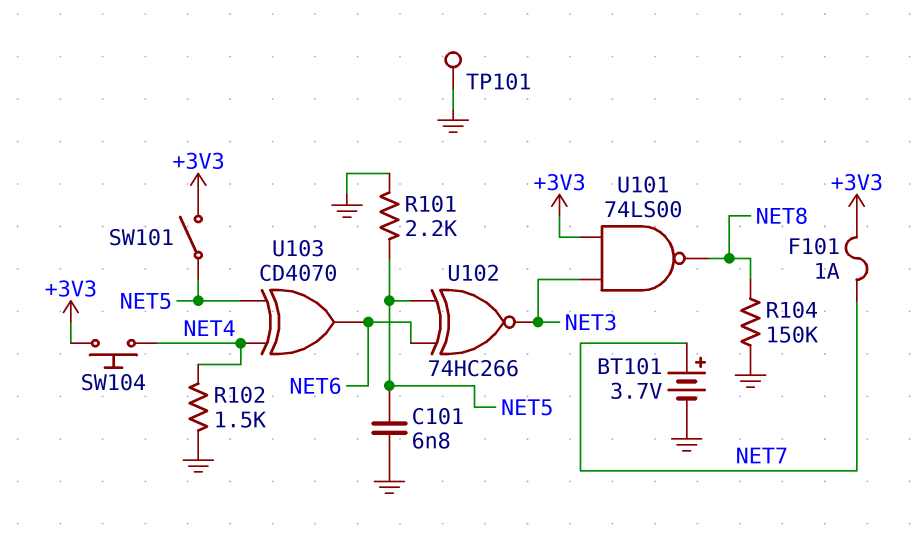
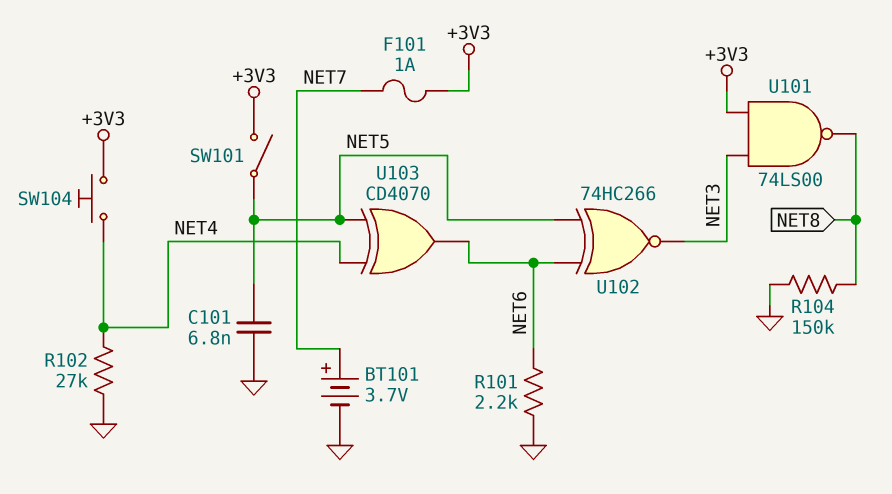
R101: 2.2k (GND, NET5) -> 2.2k (GND, NET6)
R102: 1.5k (GND, NET4) -> 27k (GND, NET4)
TP101: test point (GND) -> none

